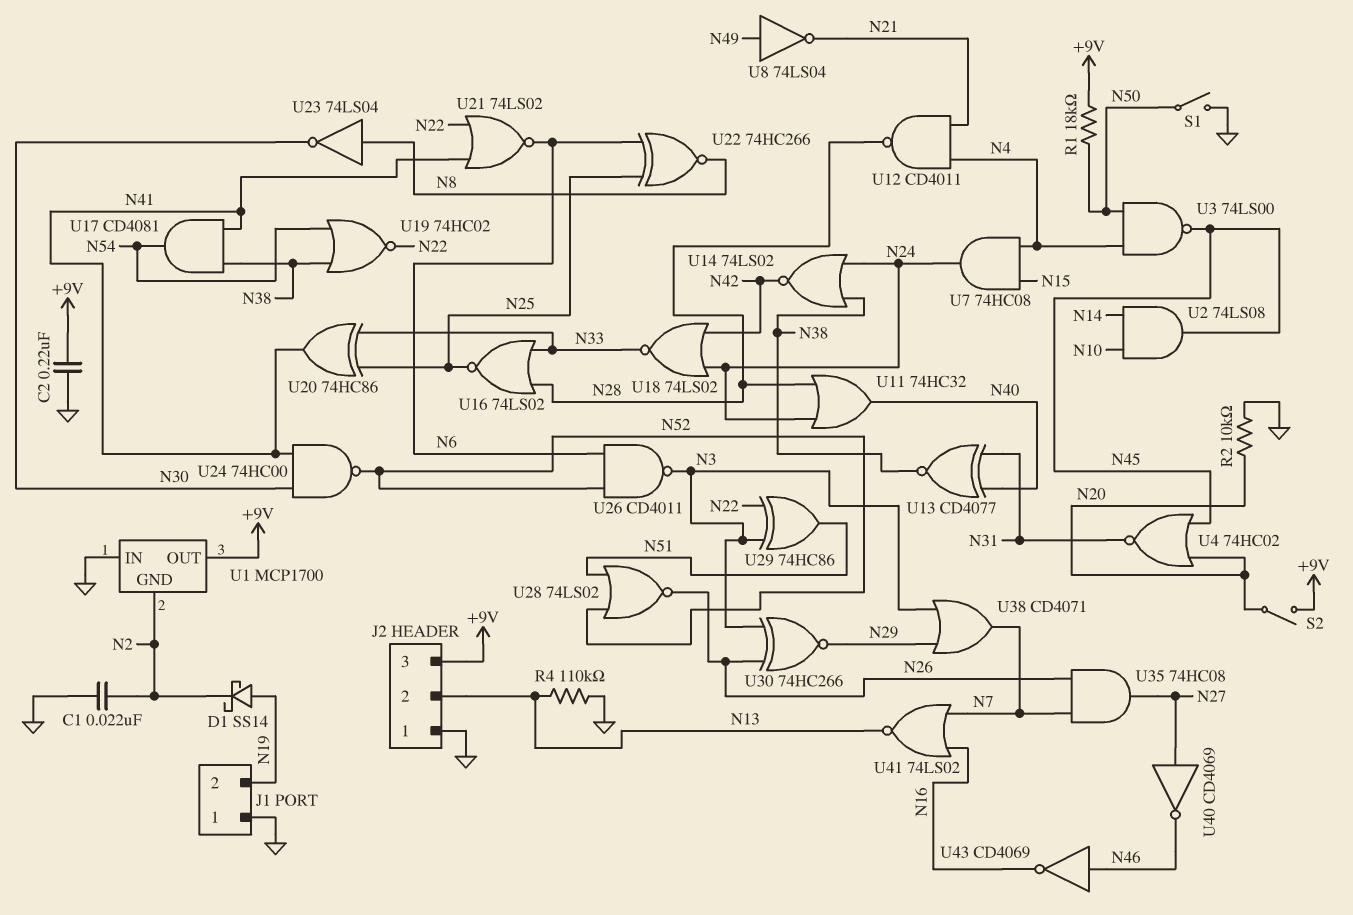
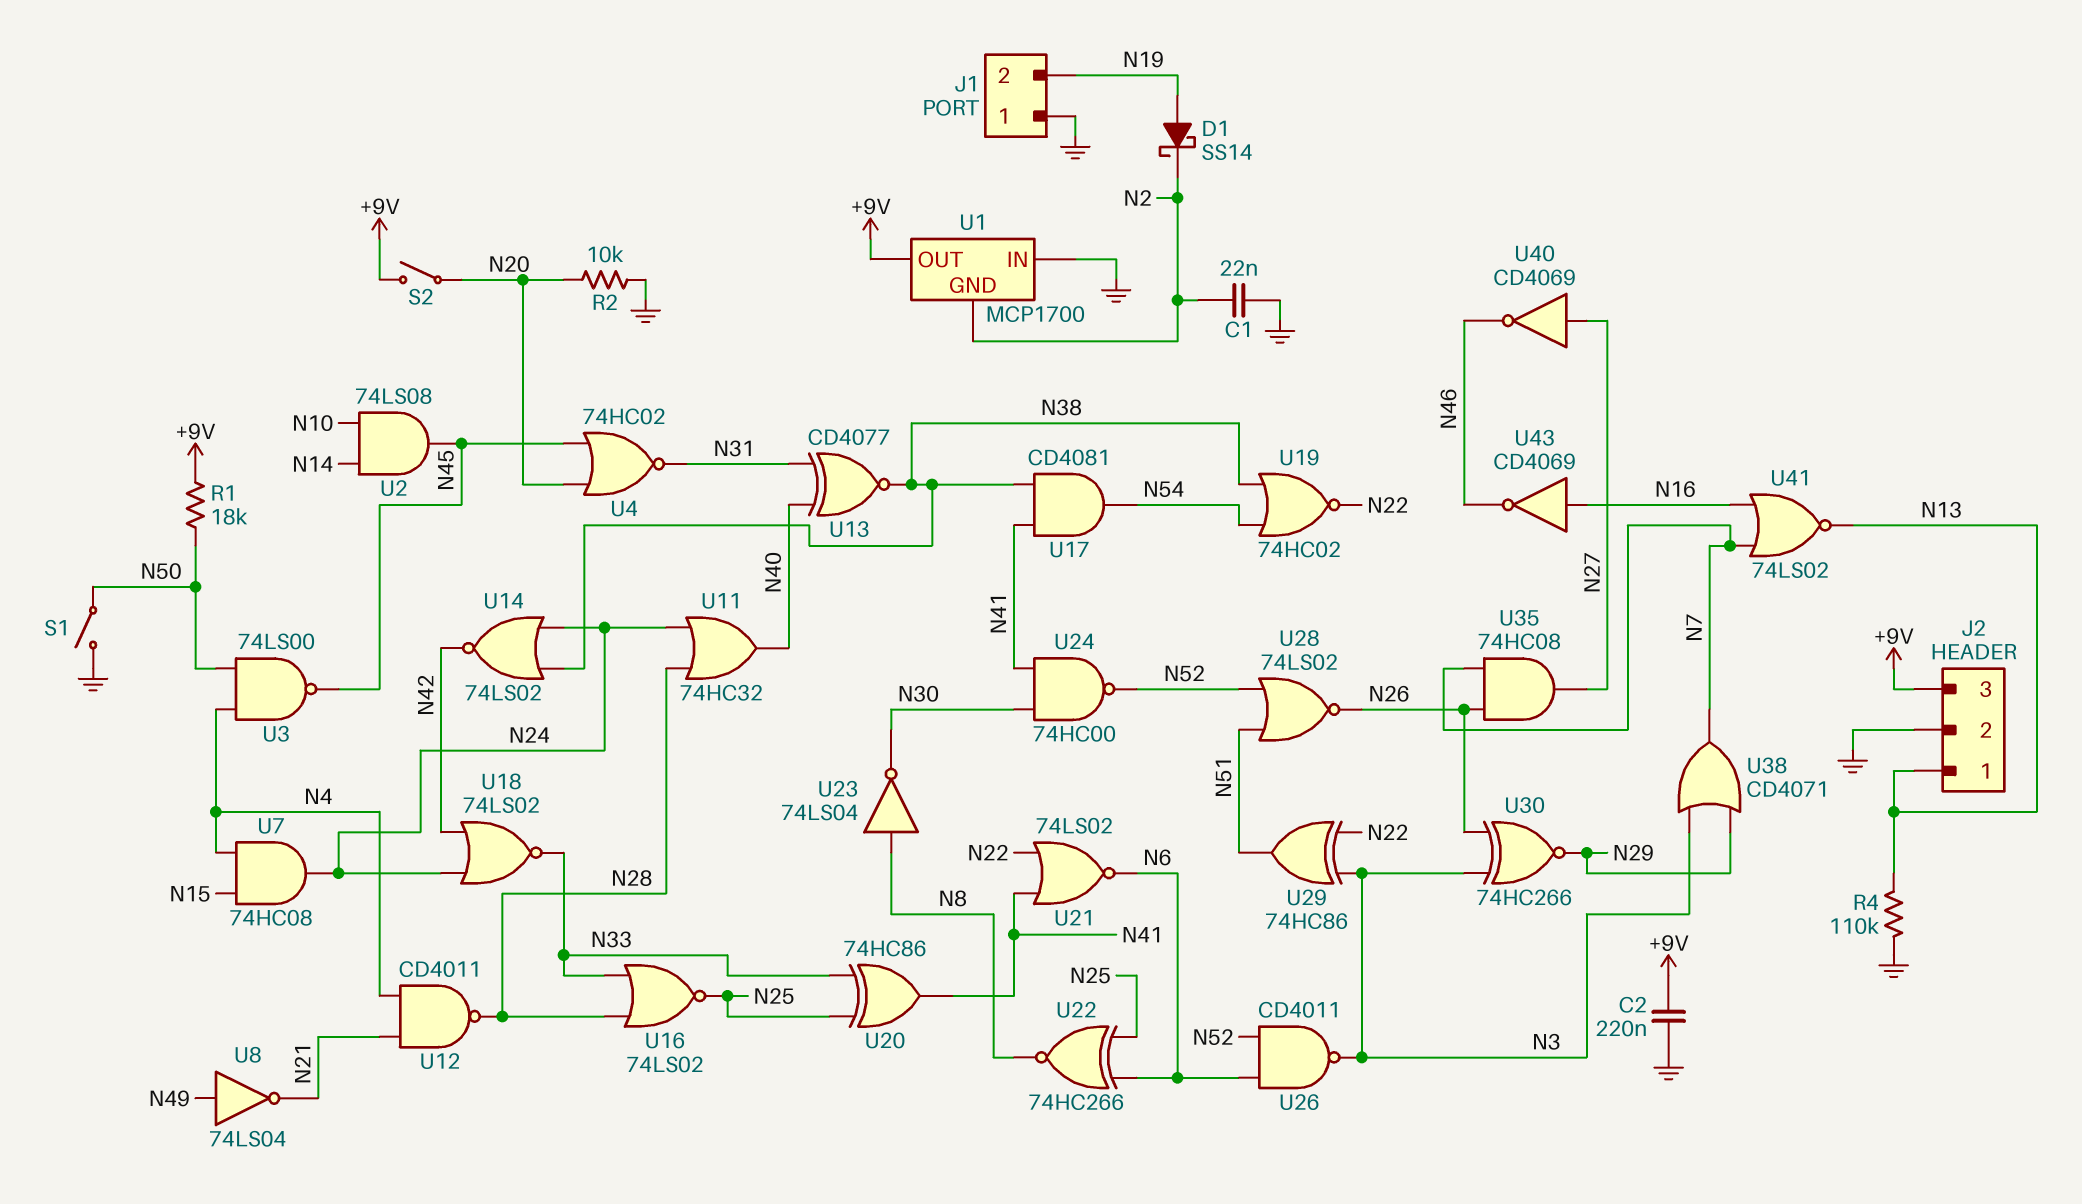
J2 pin 1: GND -> N13
J2 pin 2: N13 -> GND
U43: NOT CD4069 (in N46, out N16) -> NOT CD4069 (in N16, out N46)

